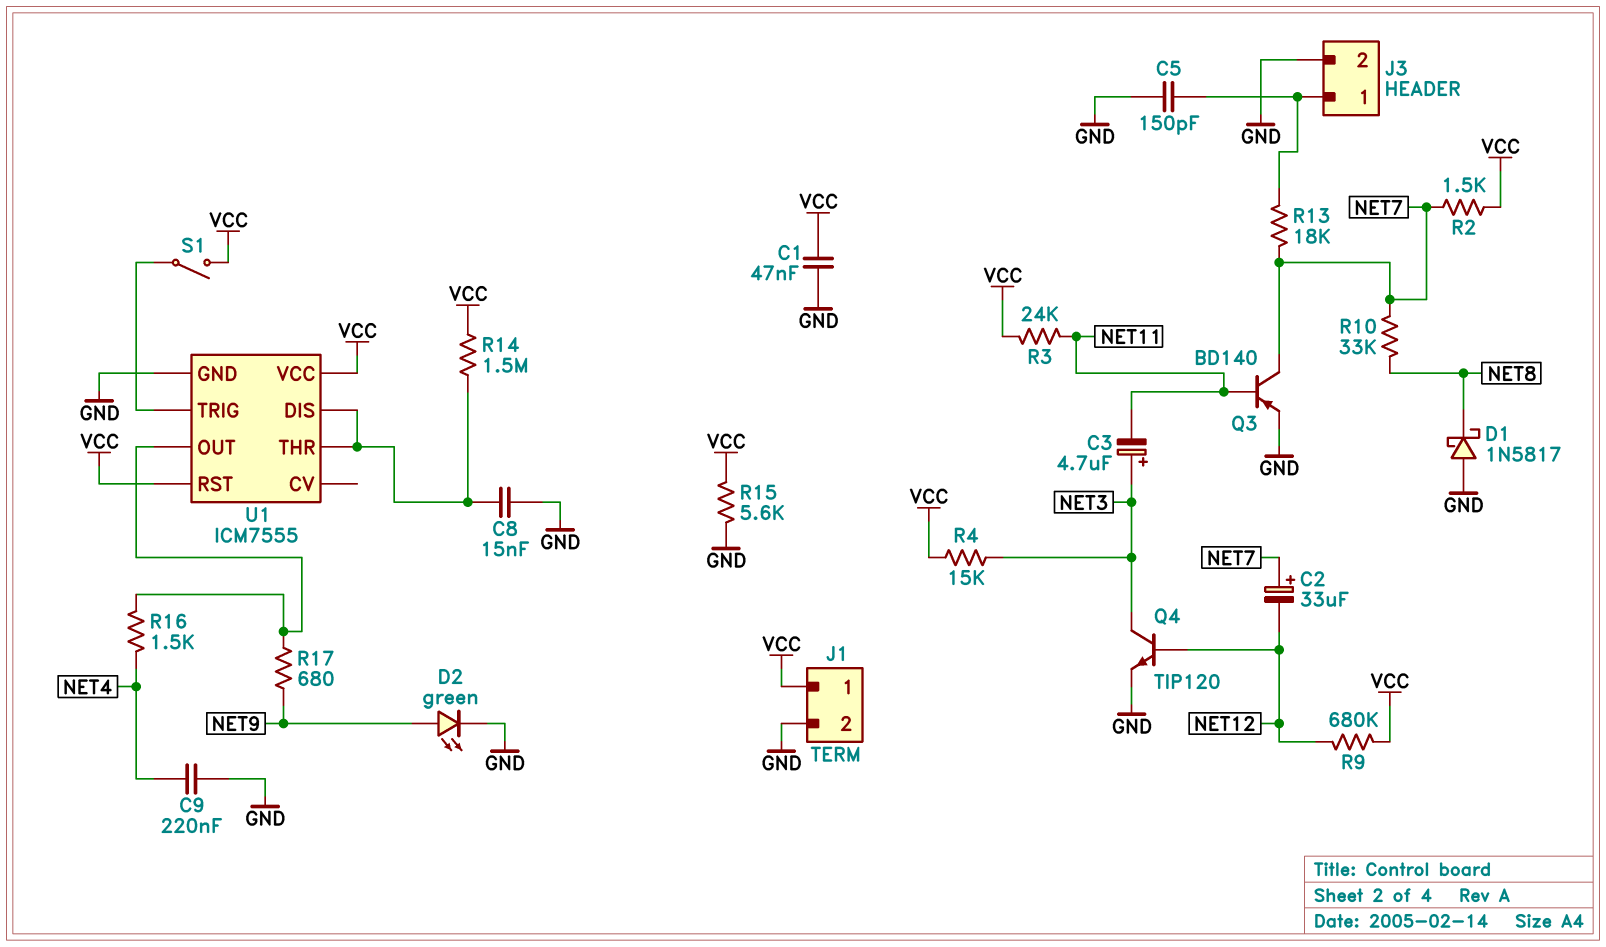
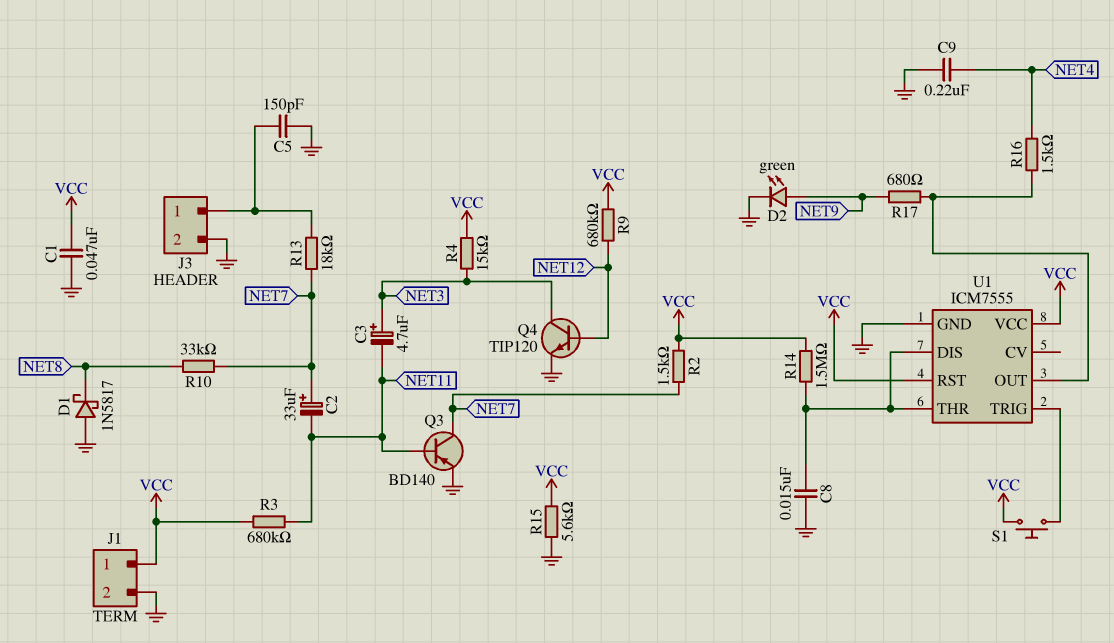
C2: 33uF (plus NET7, minus NET12) -> 33uF (plus NET7, minus NET11)
R3: 24k (NET11, VCC) -> 680k (NET11, VCC)
S1: switch (U1/TRIG, VCC) -> button (U1/TRIG, VCC)

